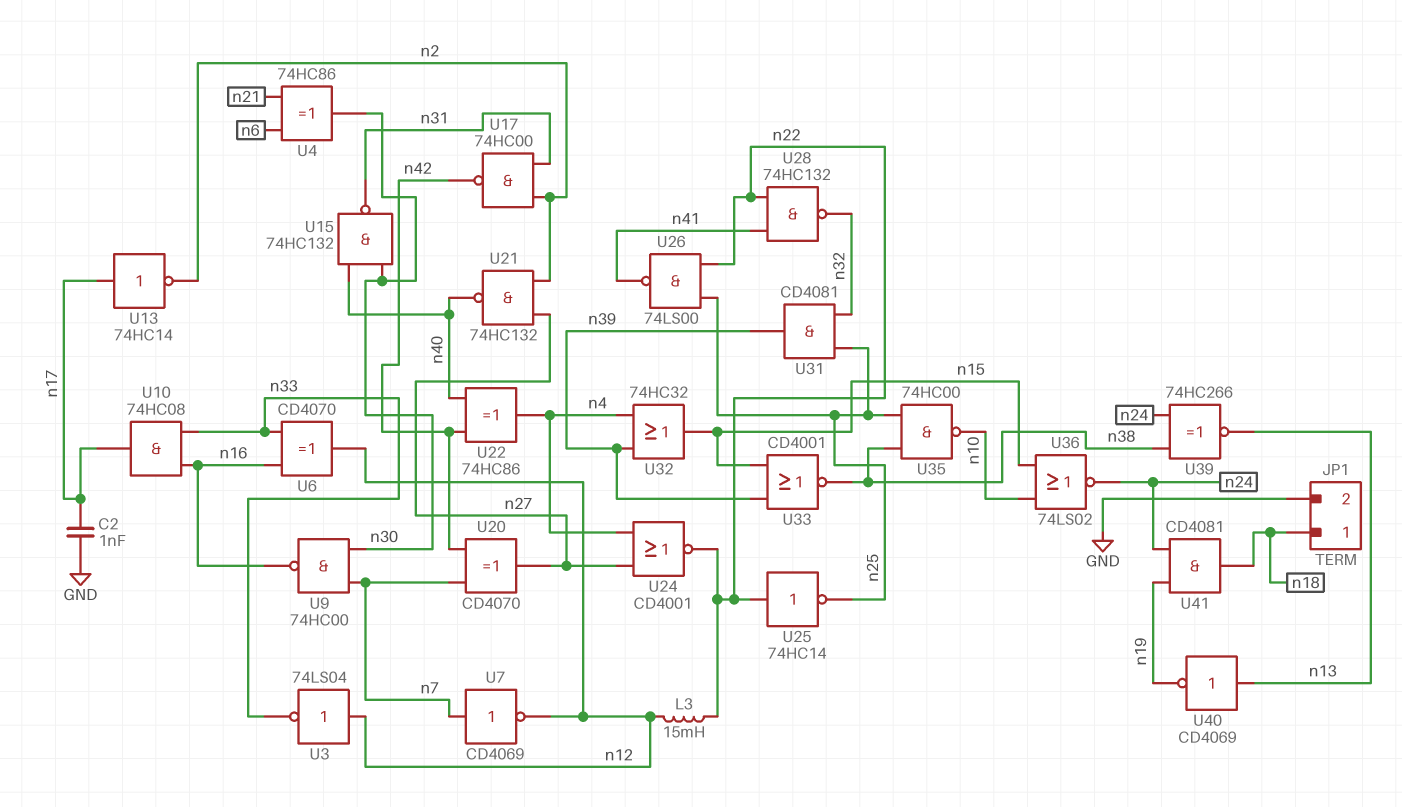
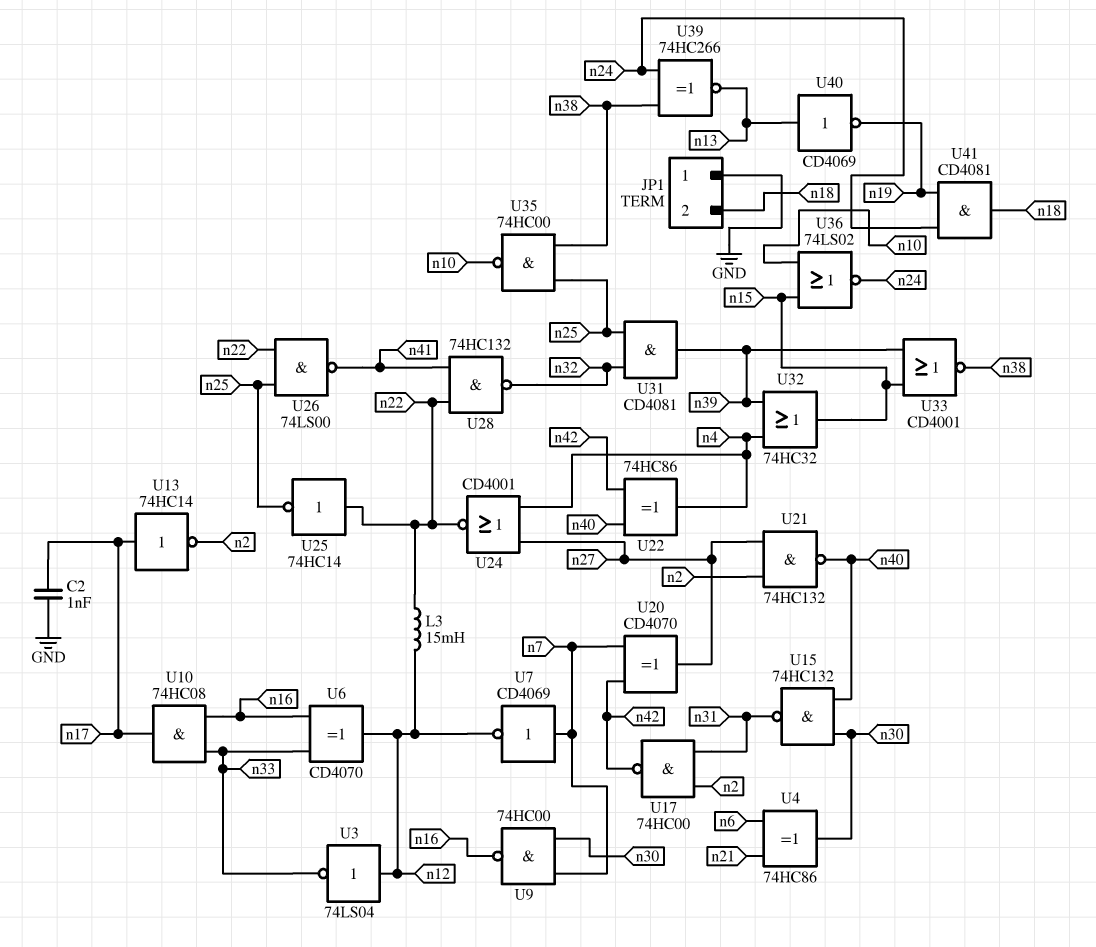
JP1 pin 1: n18 -> GND
JP1 pin 2: GND -> n18

